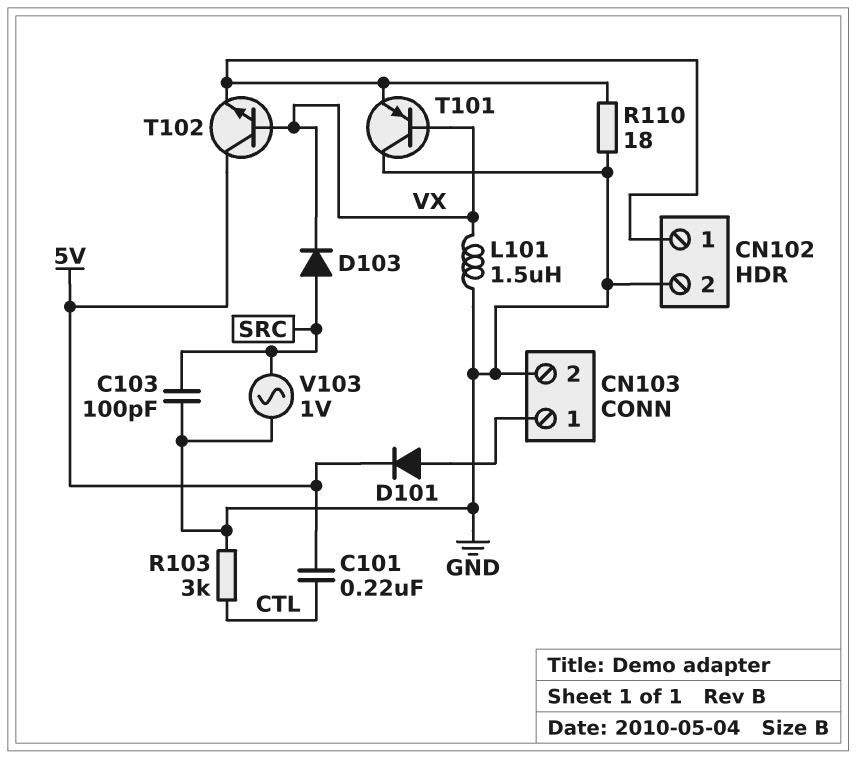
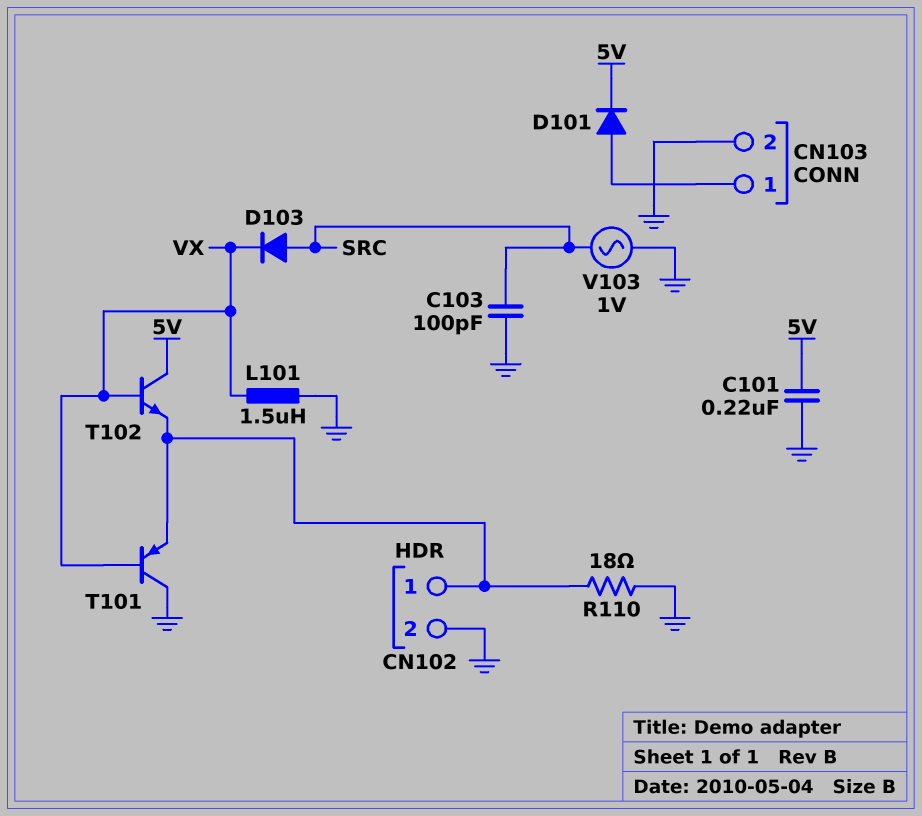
C101: 220nF (5V, CTL) -> 220nF (5V, GND)
R103: 3k (CTL, GND) -> none

